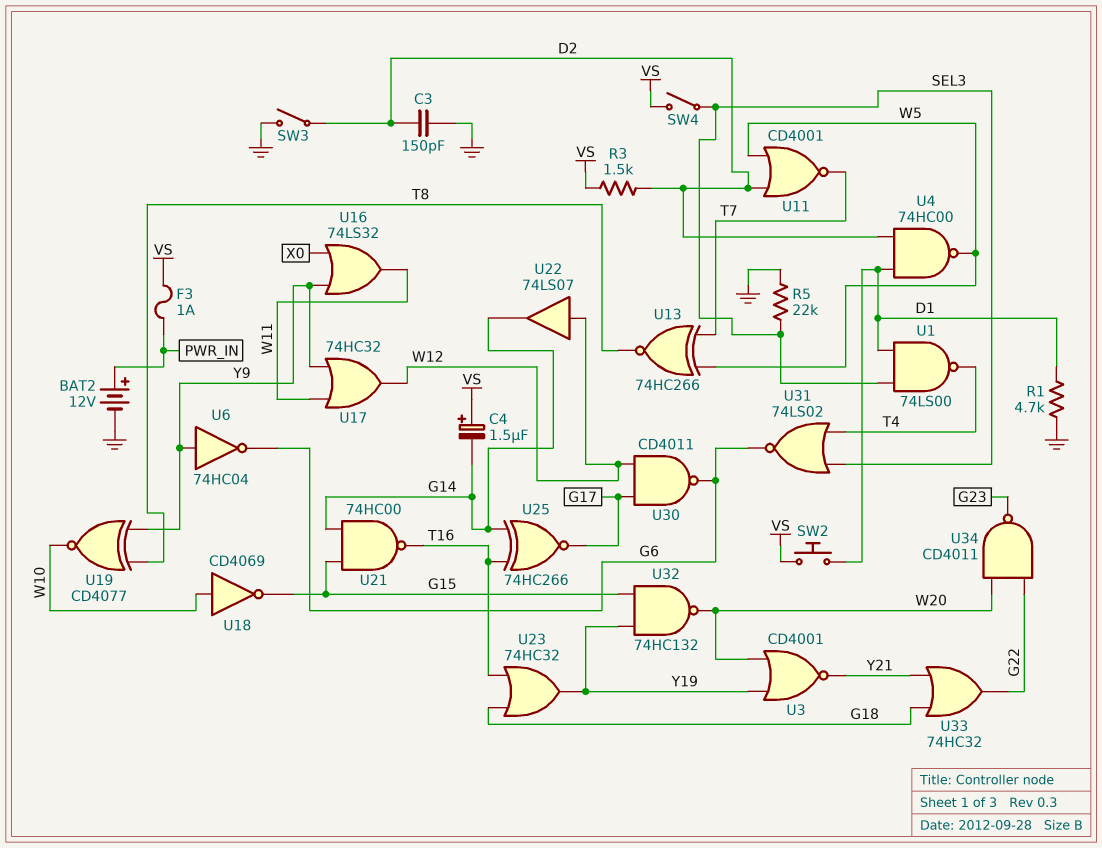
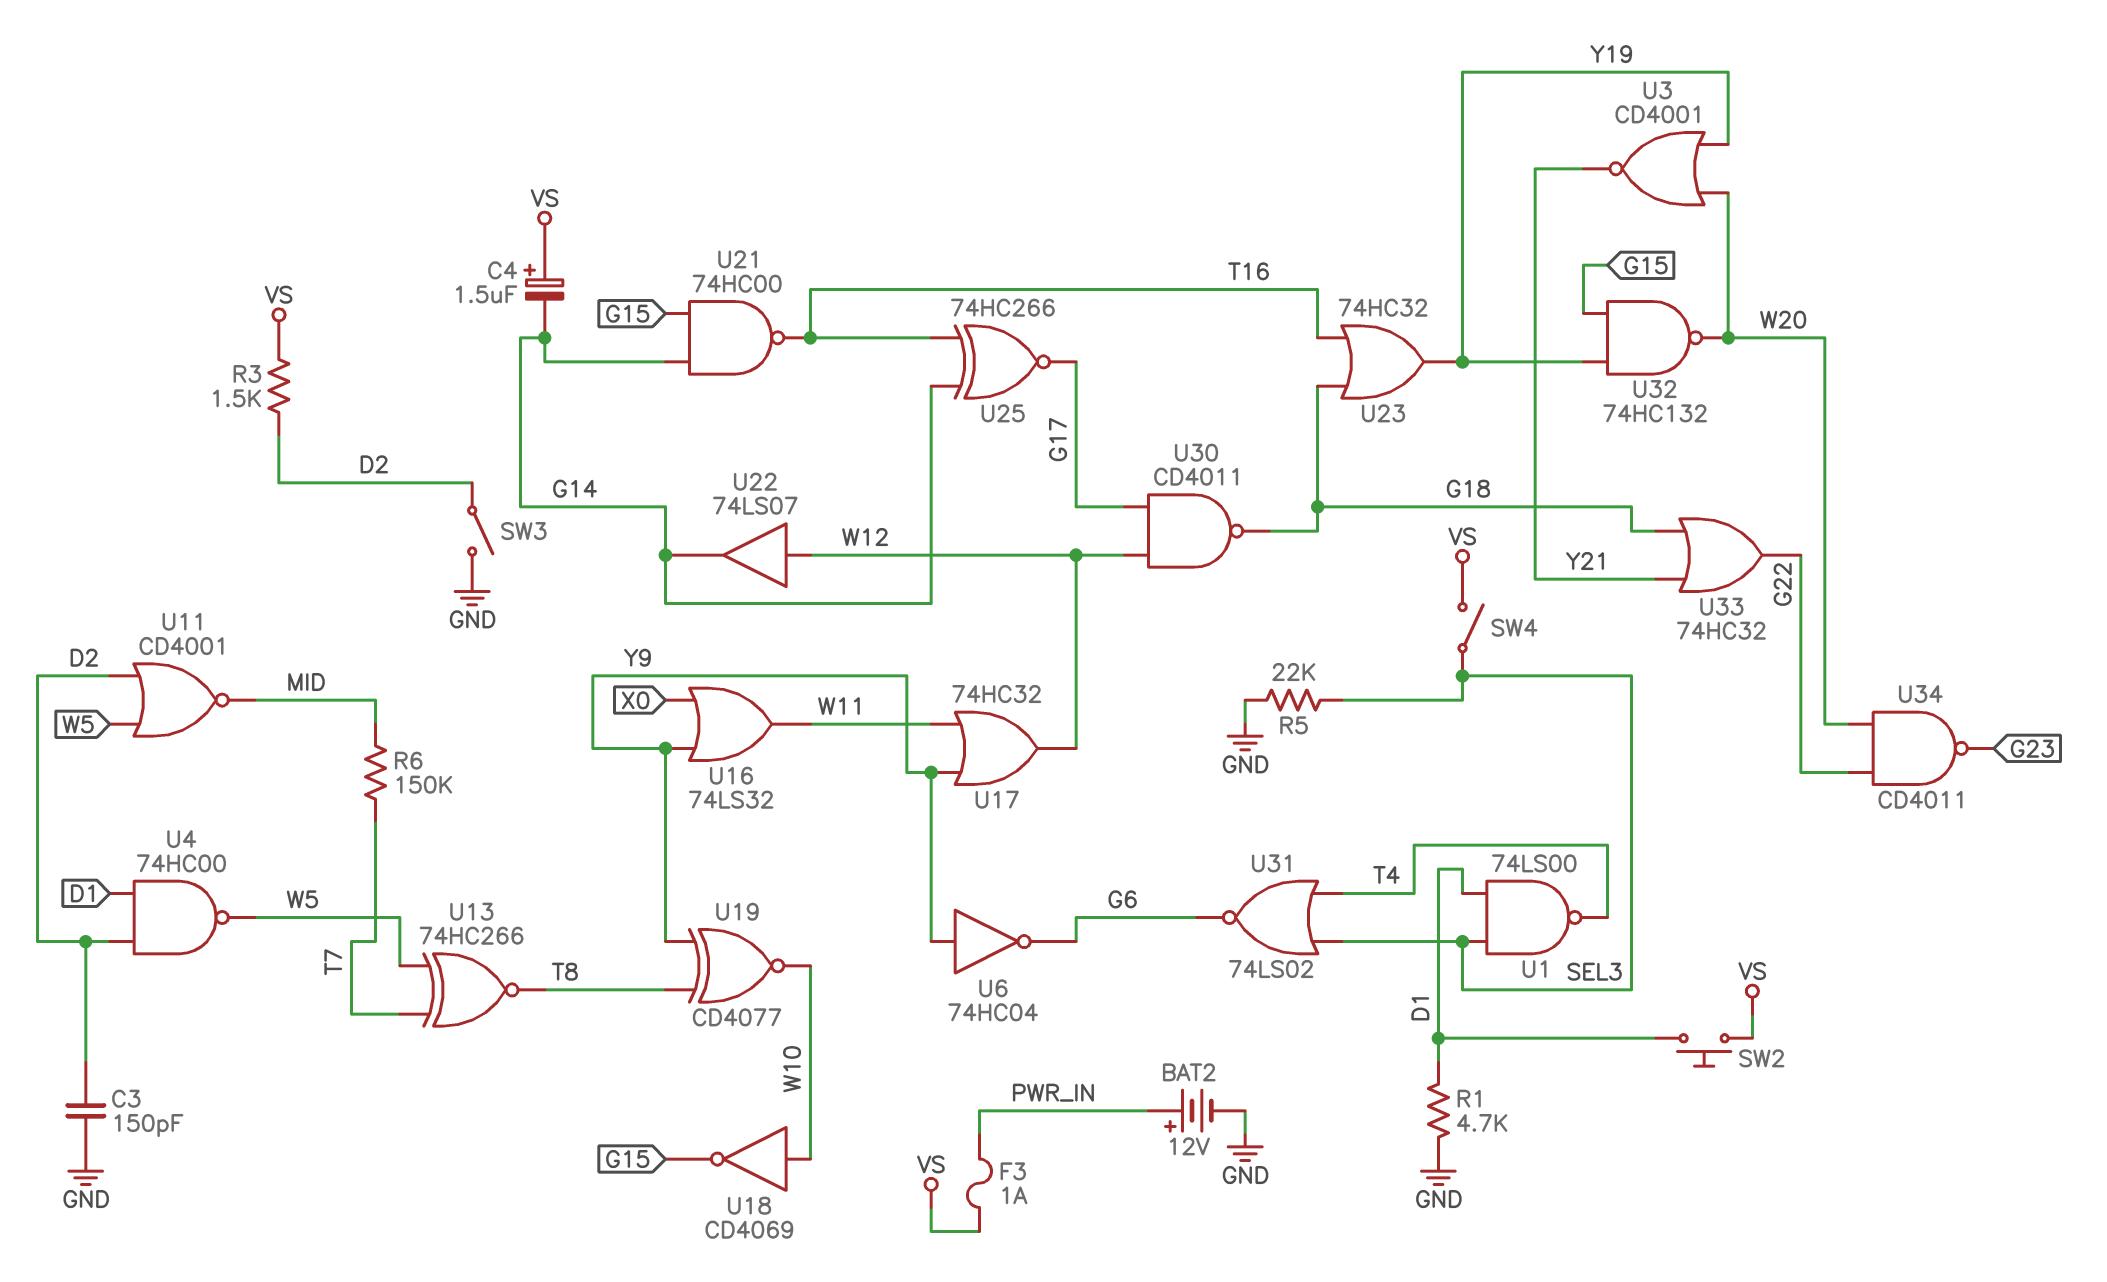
R6: none -> 150k (MID, T7)
U11: NOR CD4001 (in D2, in W5, out T7) -> NOR CD4001 (in D2, in W5, out MID)
U30: NAND CD4011 (in G17, in W12, out G6) -> NAND CD4011 (in G17, in W12, out G18)

